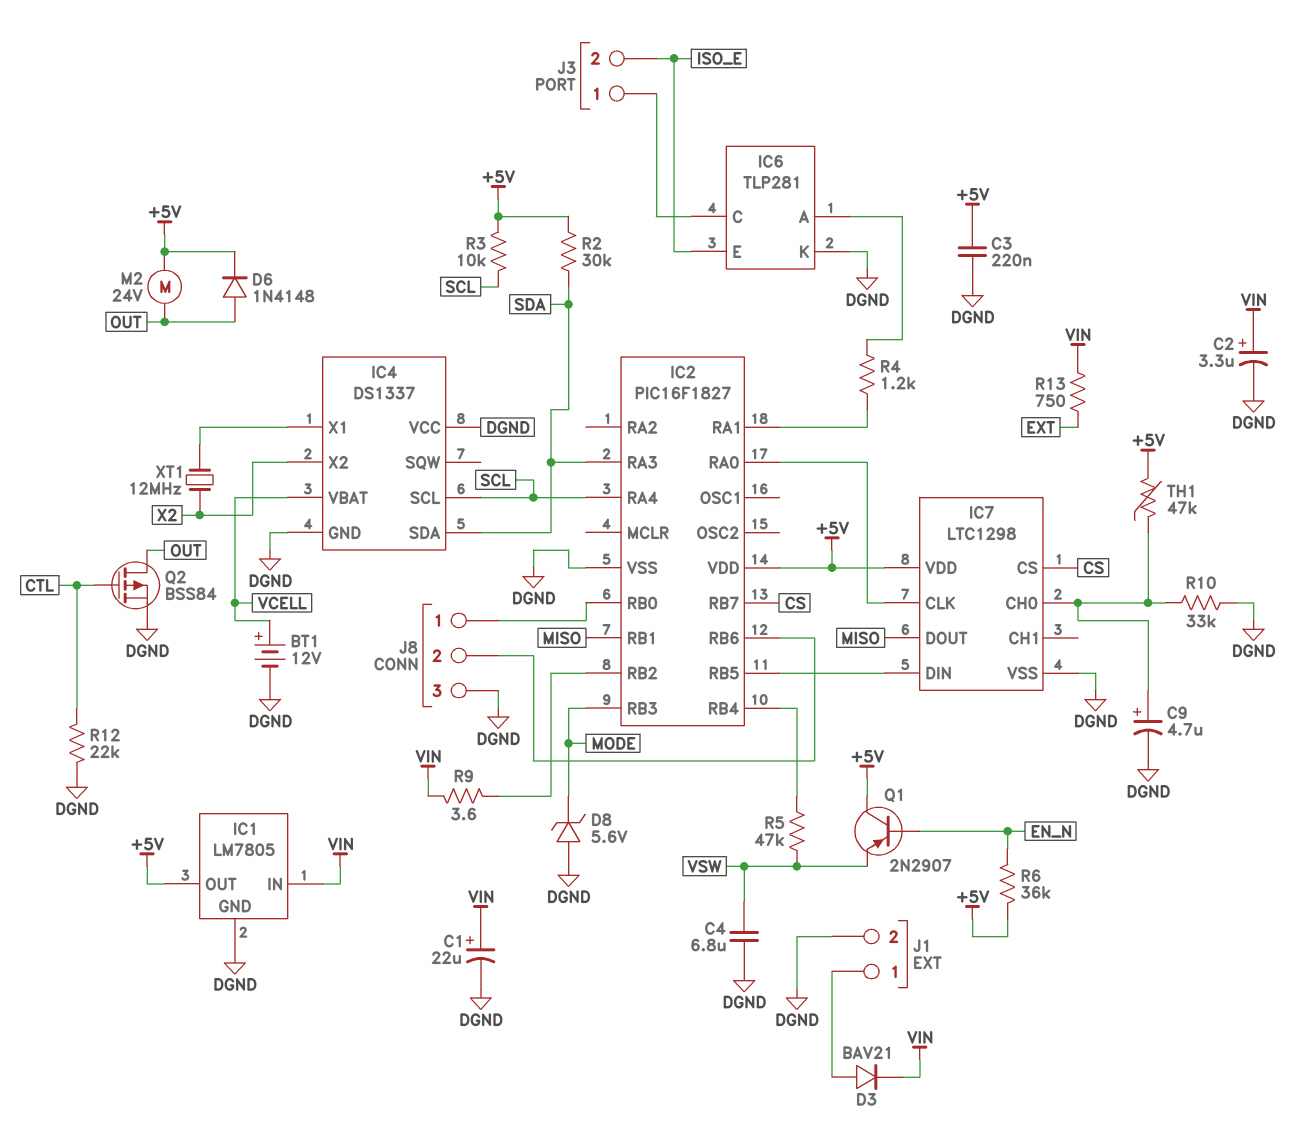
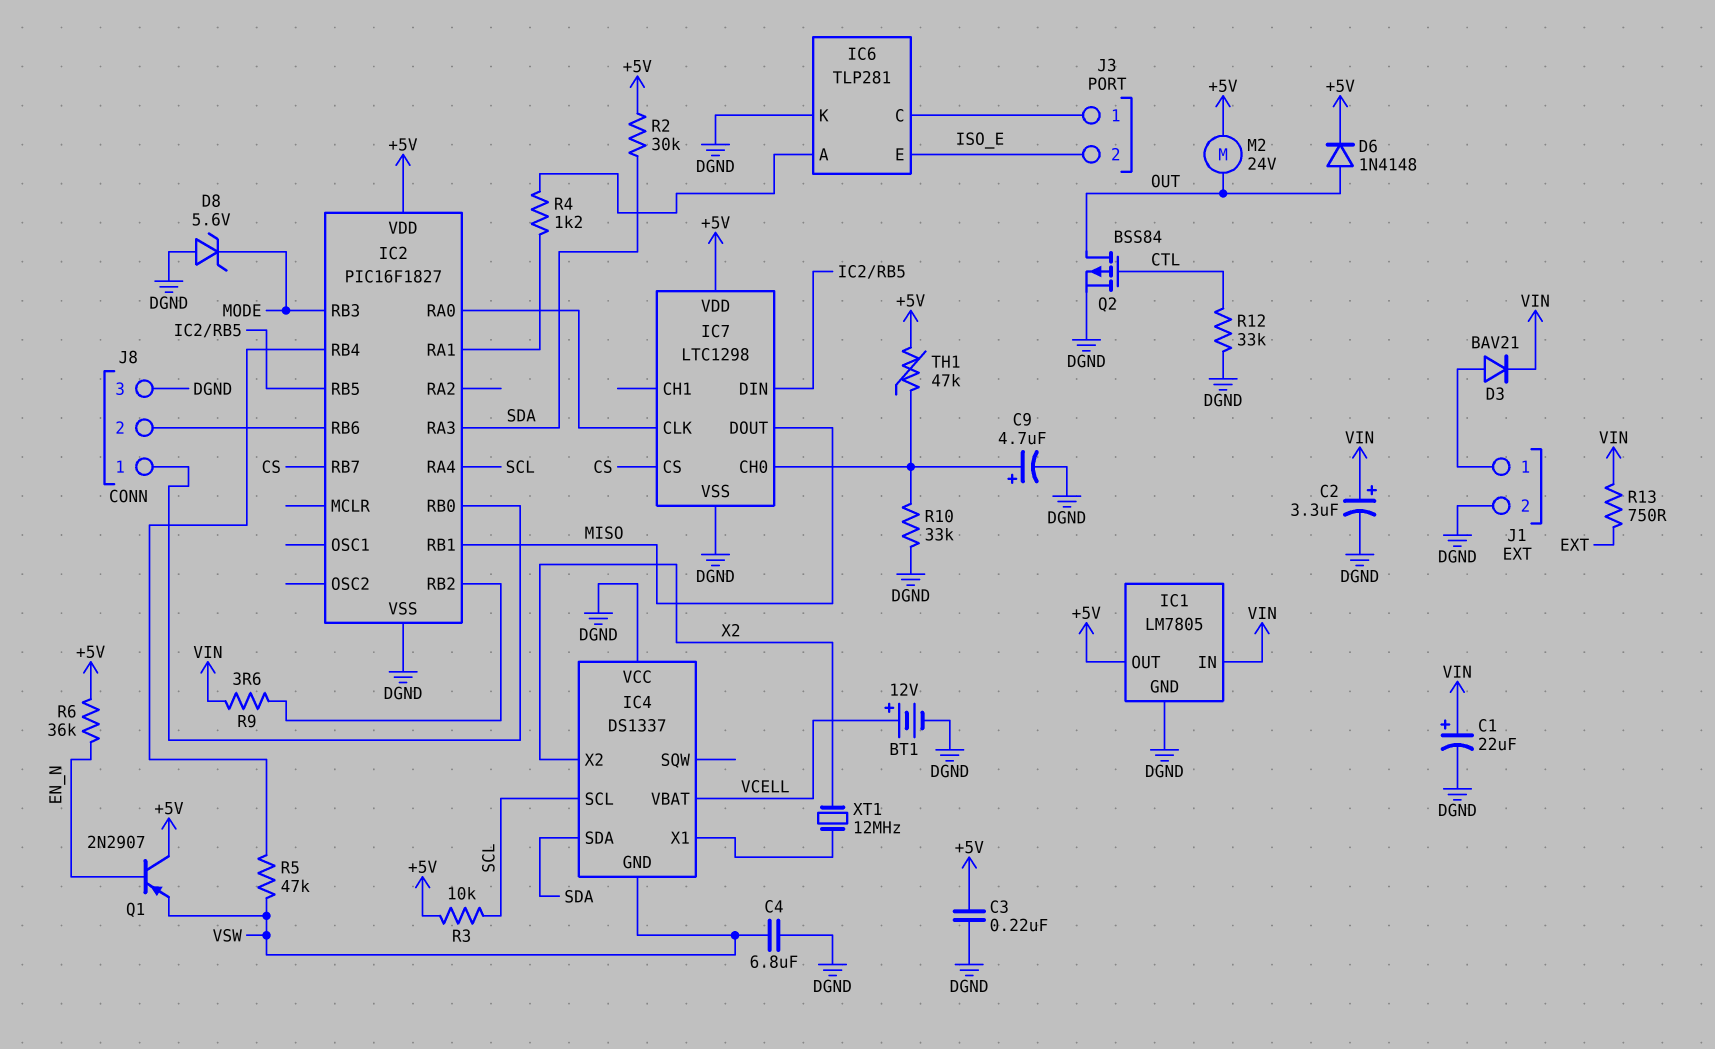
IC4 pin GND: DGND -> VSW
R12: 22k (CTL, DGND) -> 33k (CTL, DGND)

